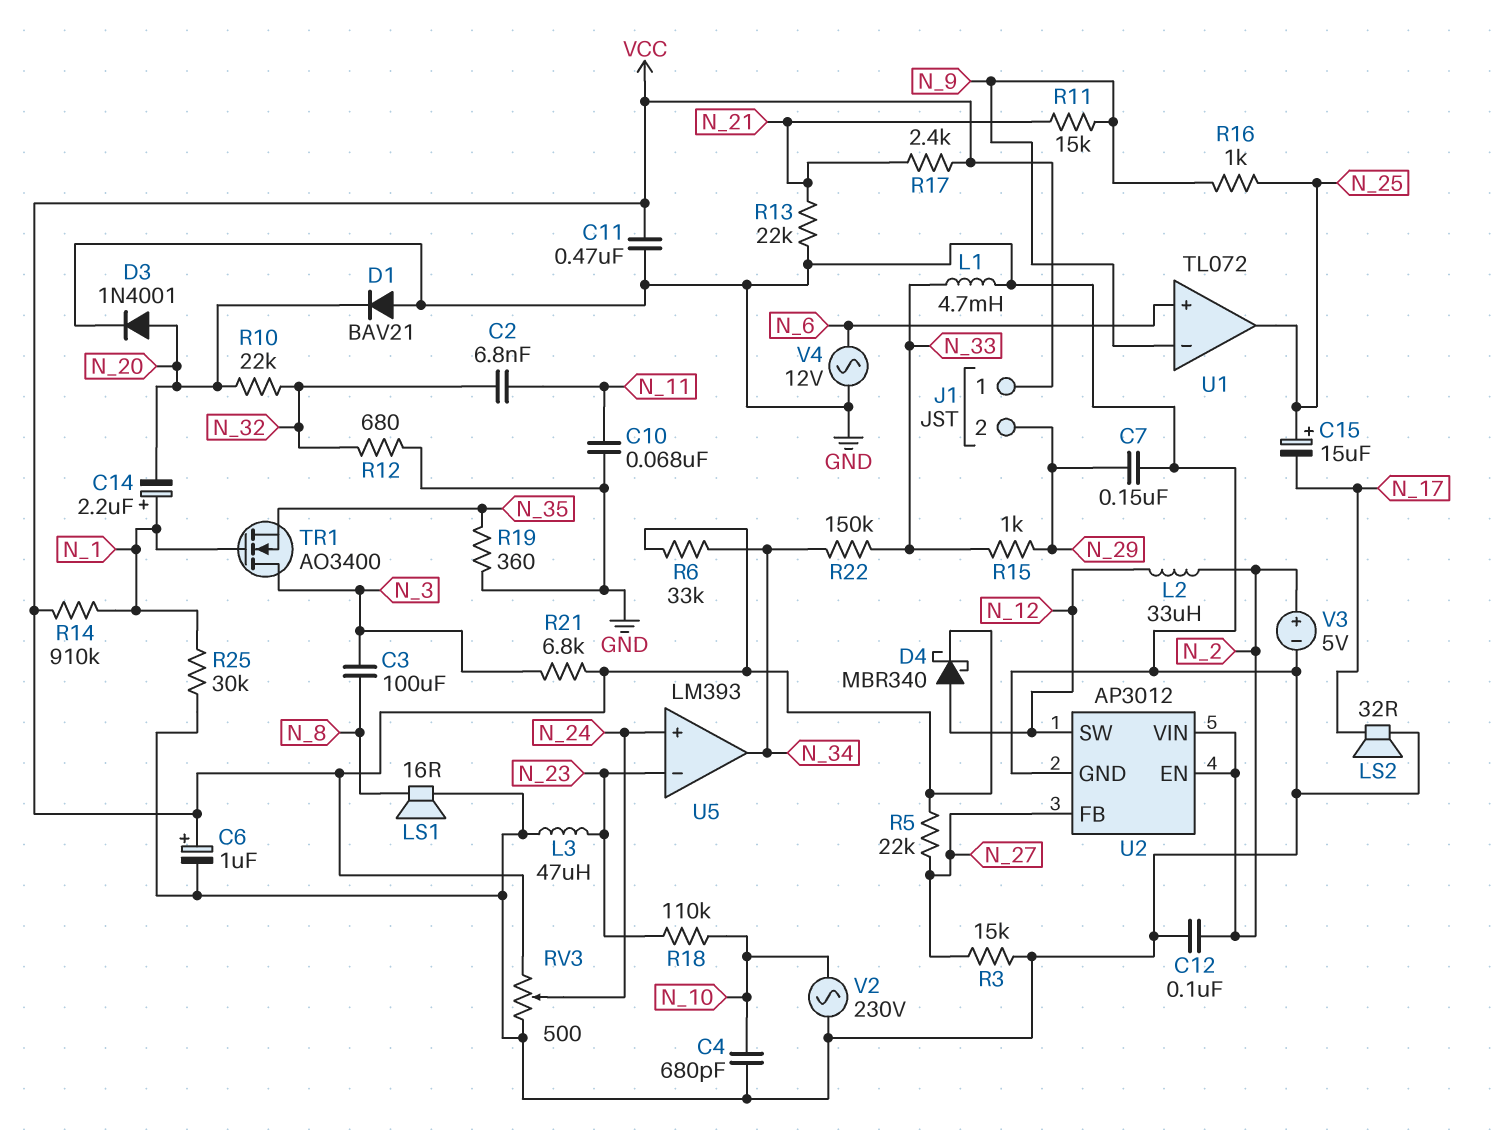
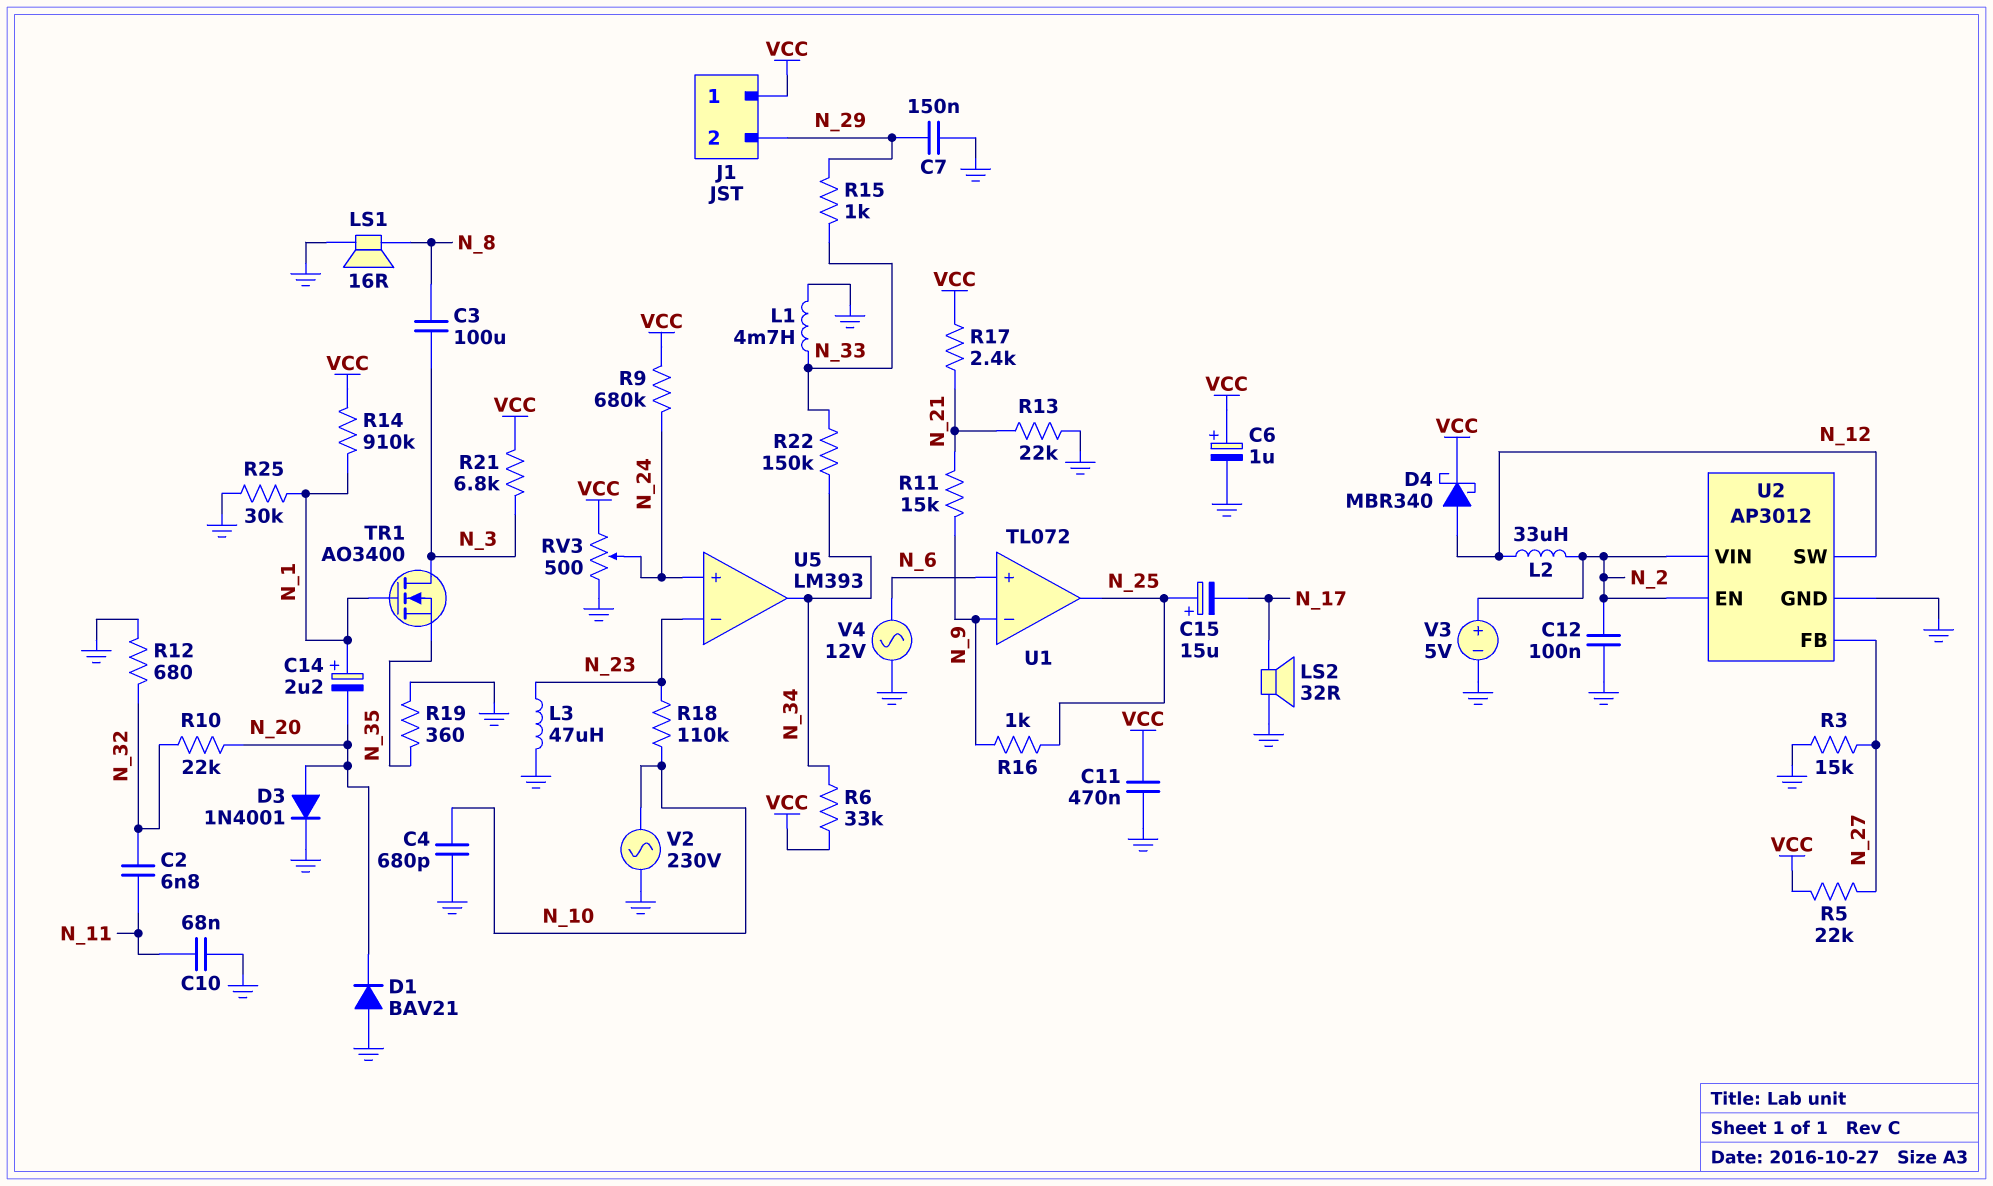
R9: none -> 680k (N_24, VCC)

